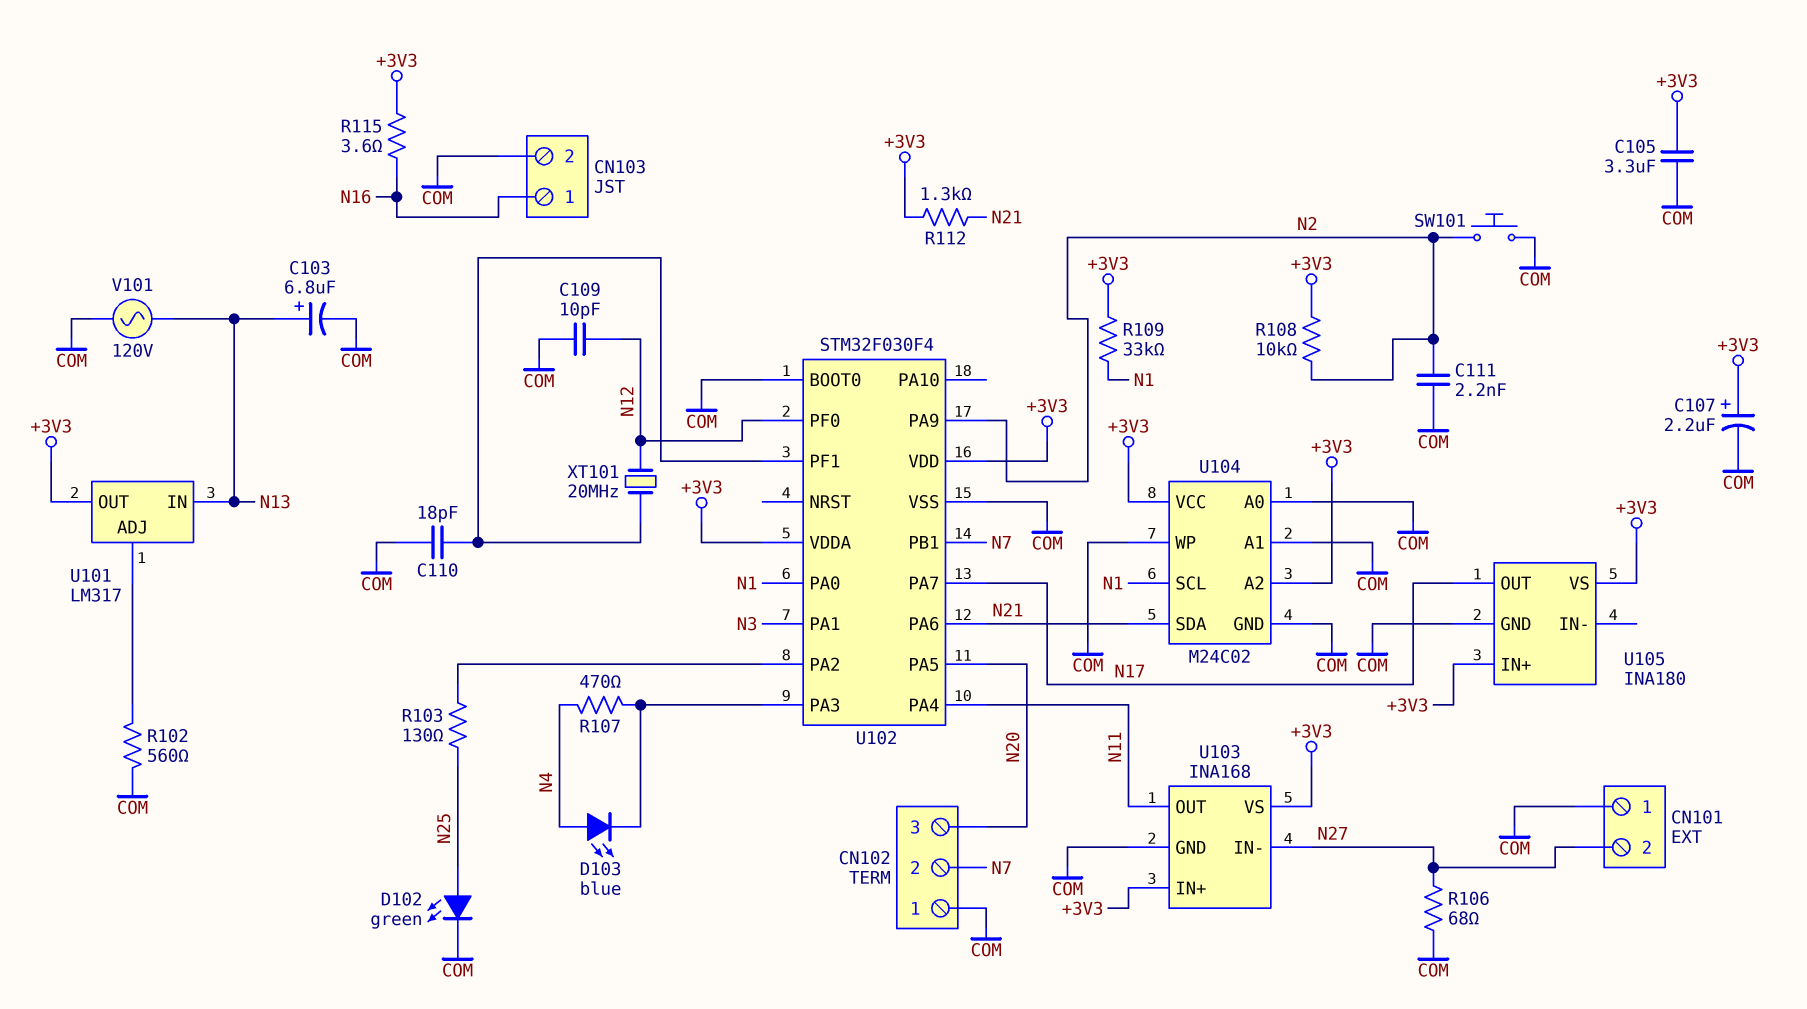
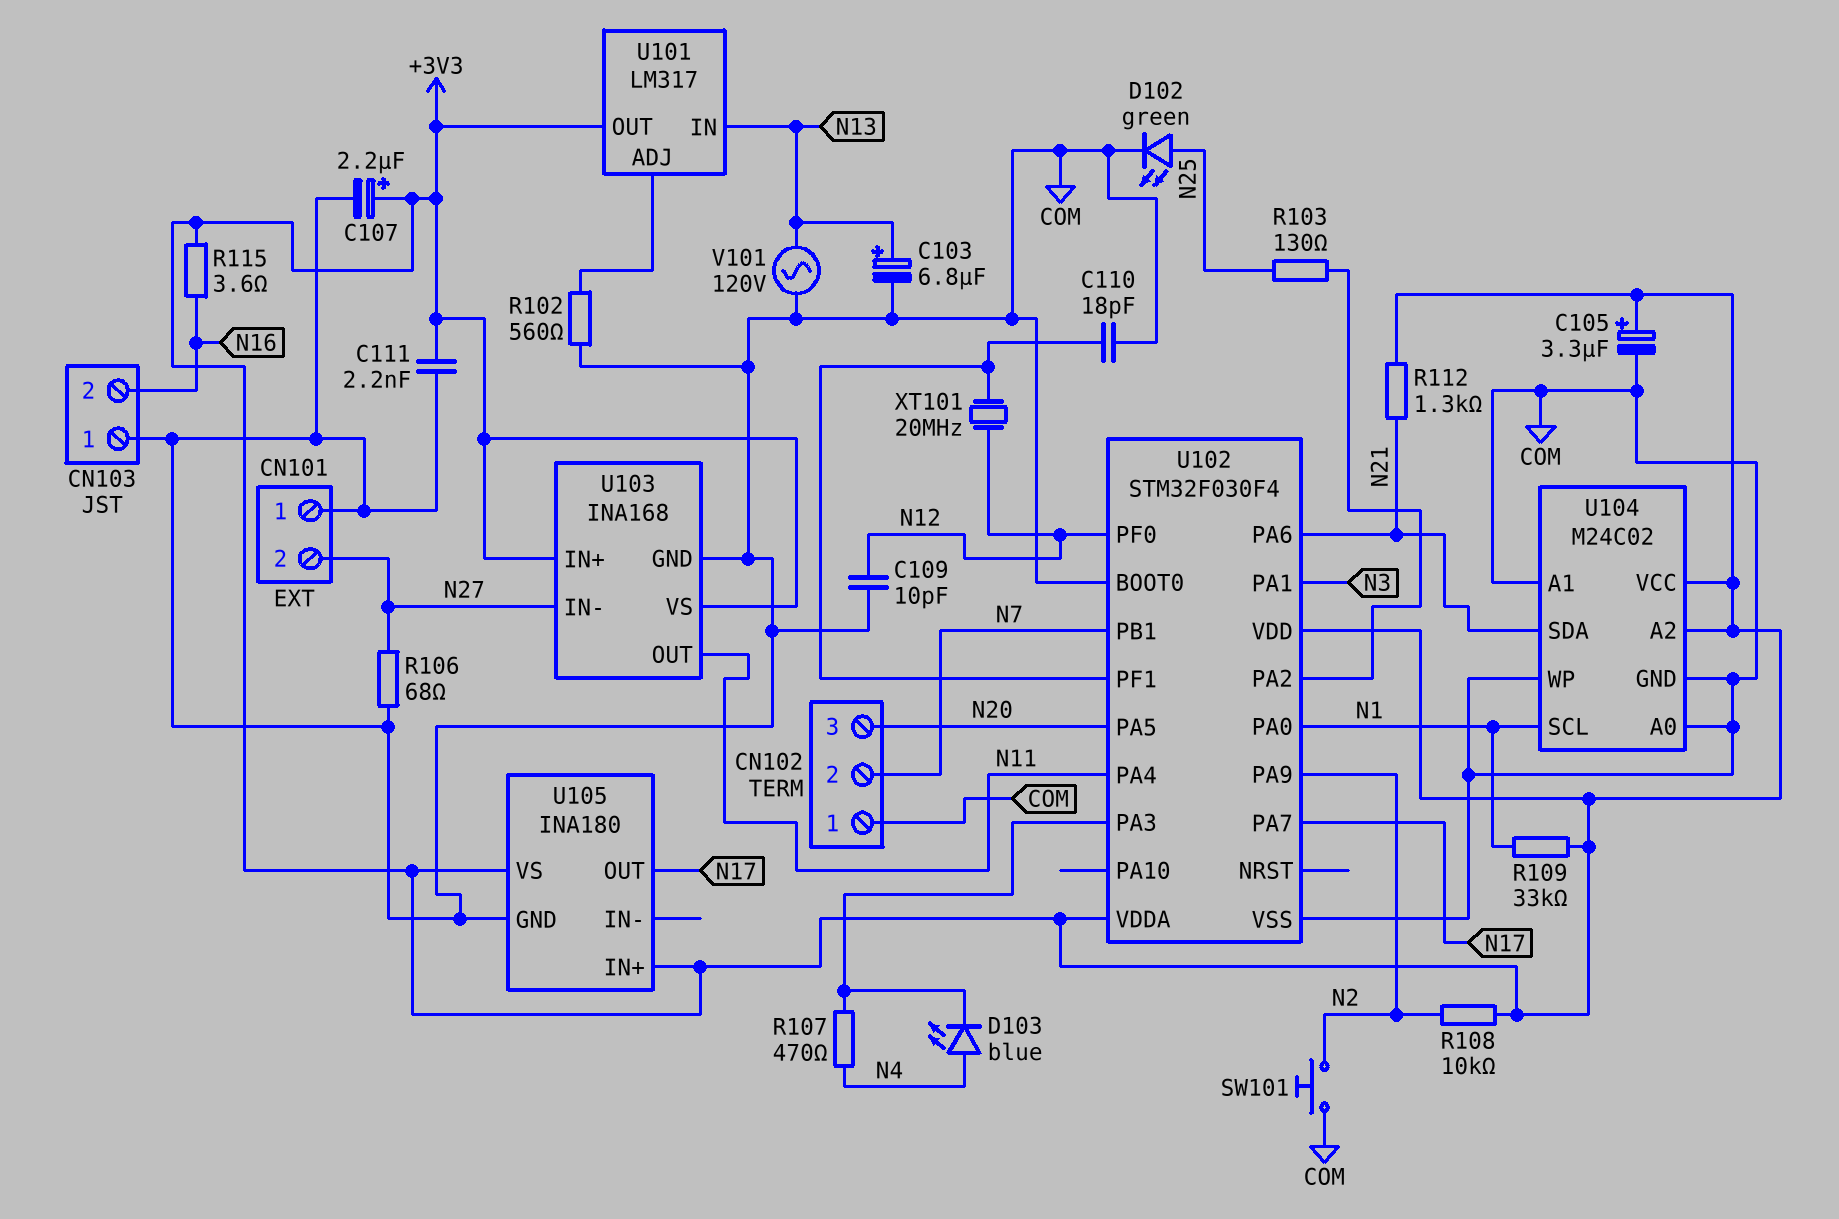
C105: 3.3uF (+3V3, COM) -> 3.3uF (plus +3V3, minus COM)
C111: 2.2nF (COM, N2) -> 2.2nF (+3V3, COM)
CN103 pin 1: N16 -> COM
CN103 pin 2: COM -> N16

